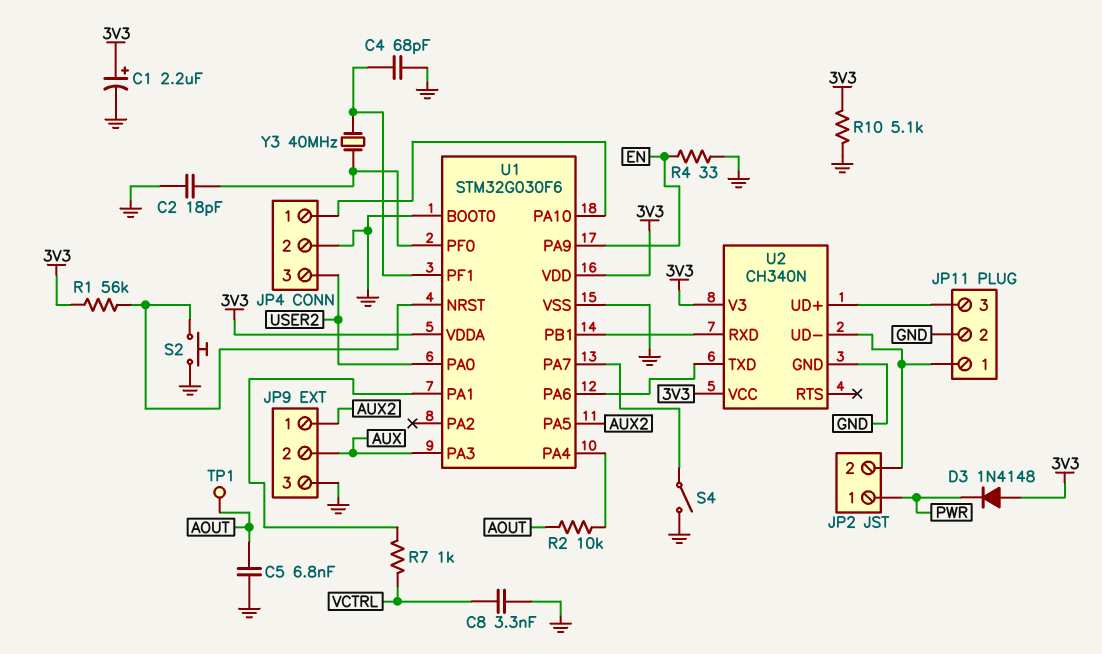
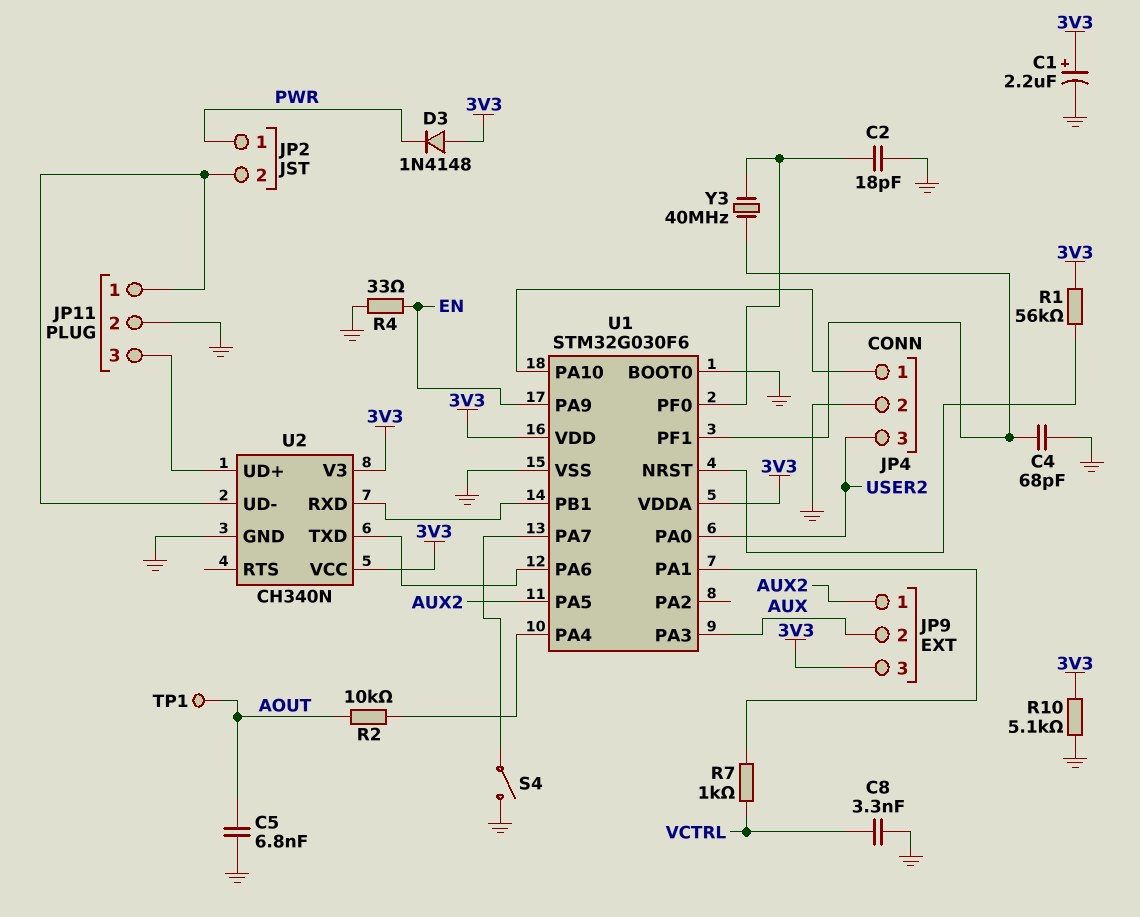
JP9 pin 3: GND -> 3V3
S2: button (GND, U1/NRST) -> none

